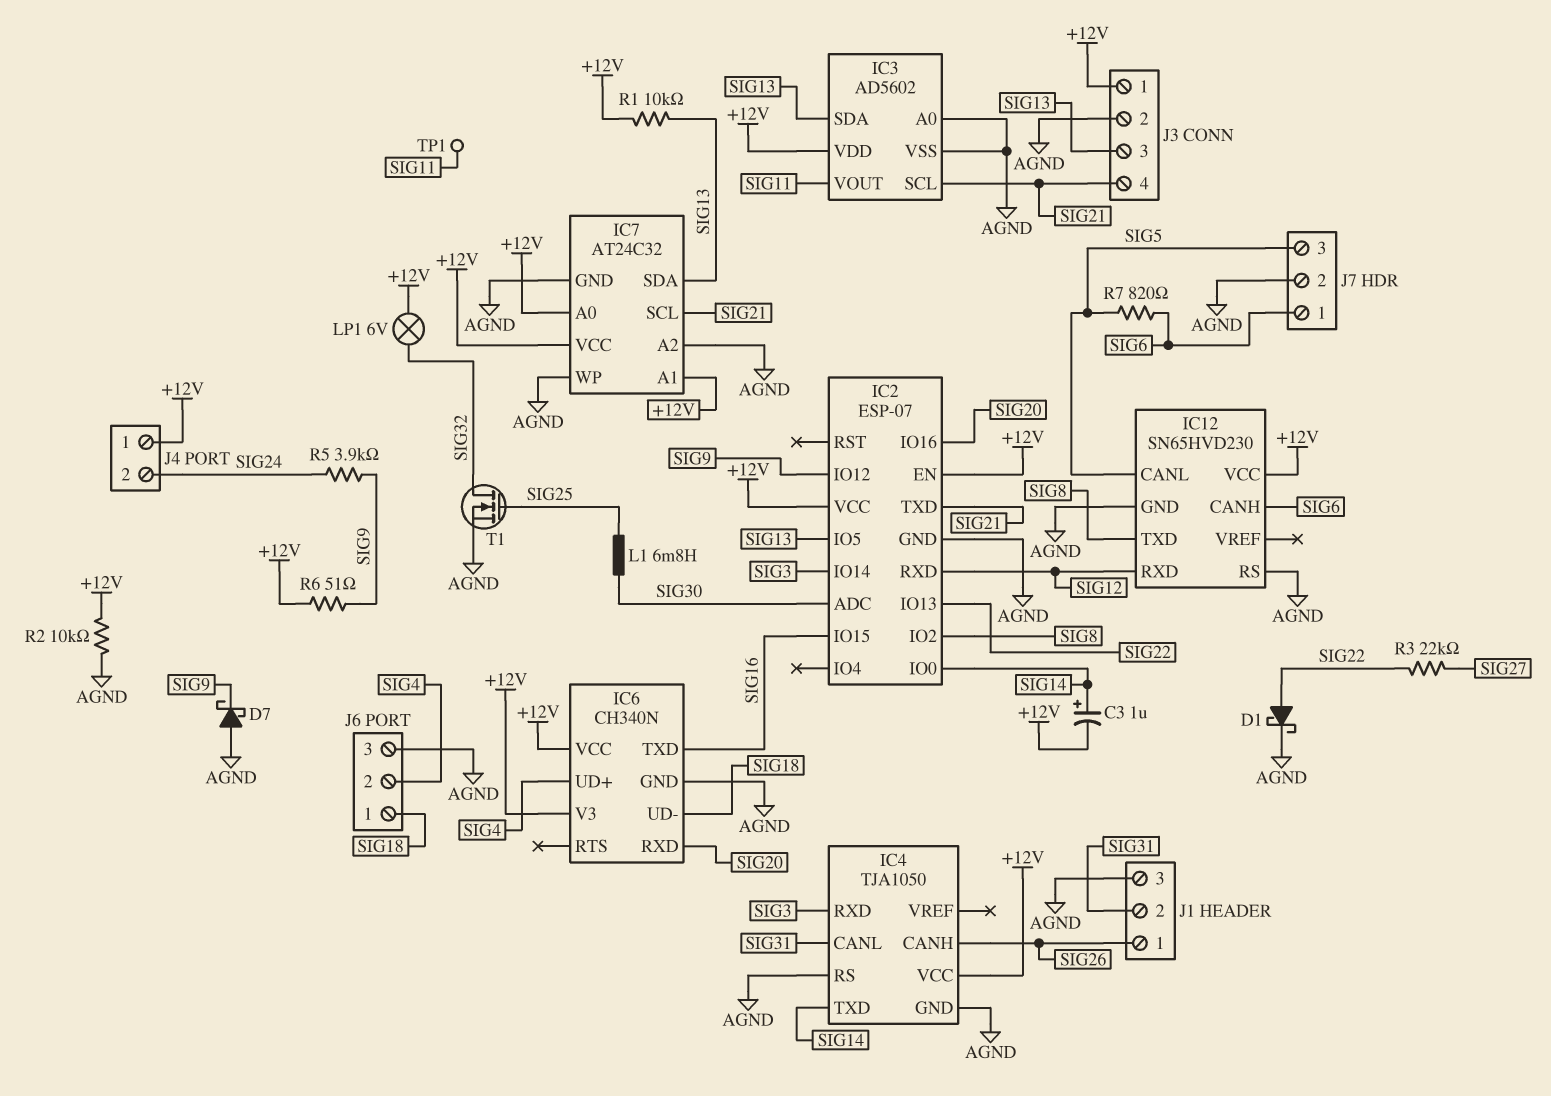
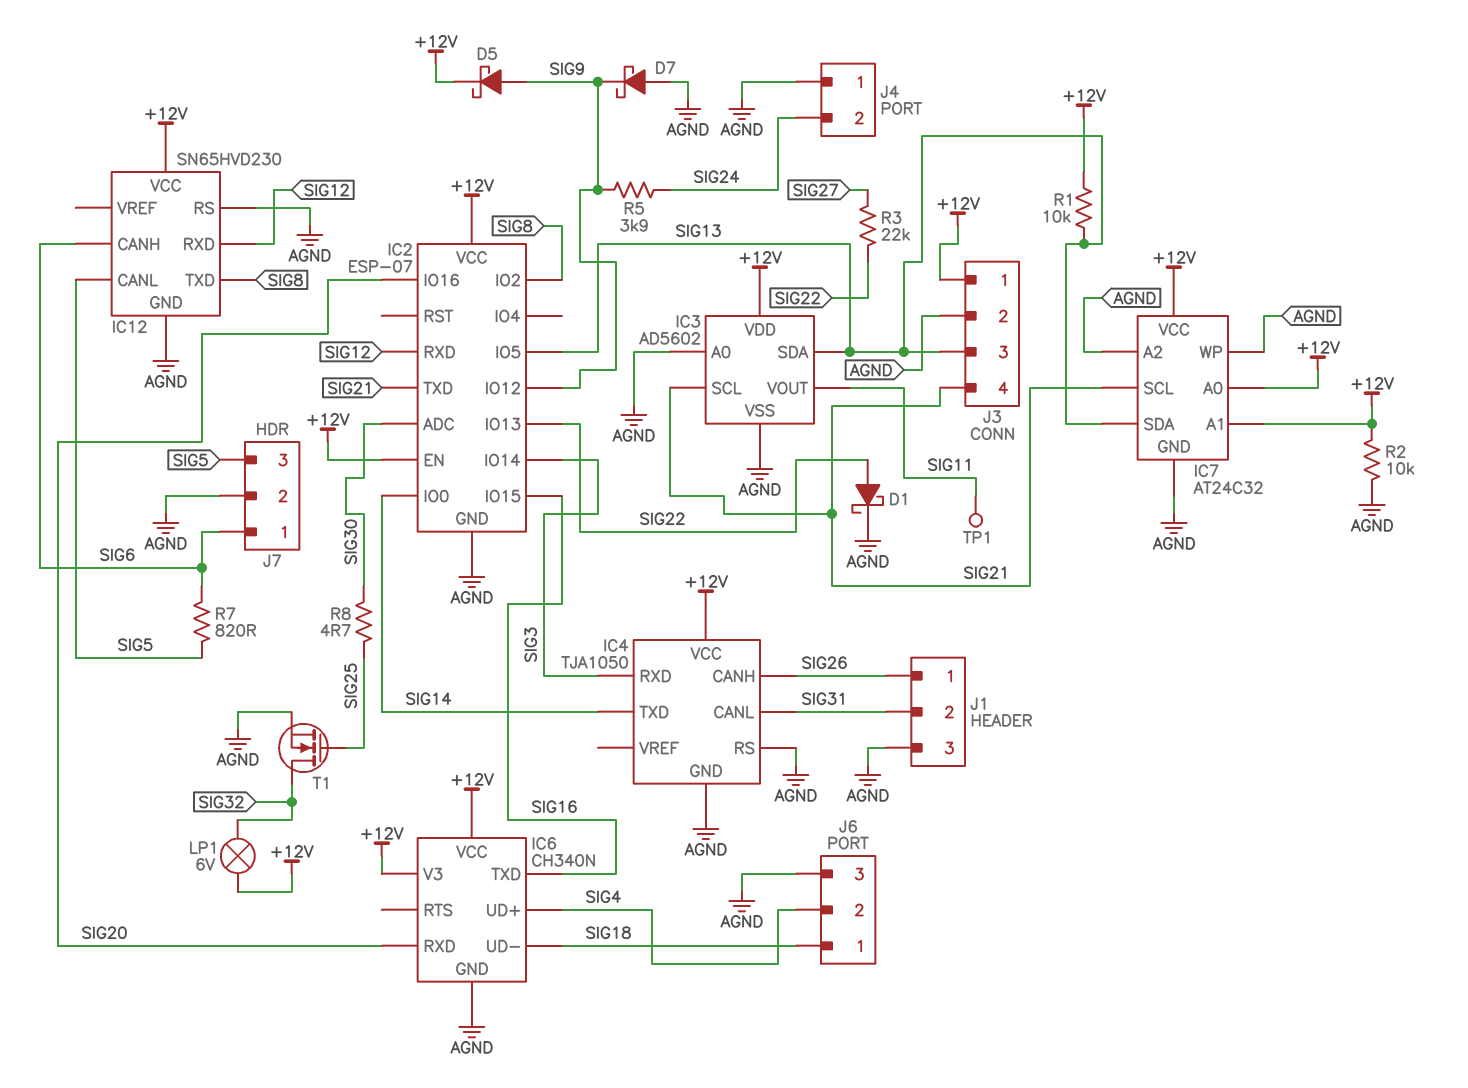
C3: 1uF (plus SIG14, minus +12V) -> none
D5: none -> schottky (A SIG9, K +12V)
J4 pin 1: +12V -> AGND
L1: 6.8mH (SIG25, SIG30) -> none
R6: 51 (+12V, SIG9) -> none
R8: none -> 4.7 (SIG25, SIG30)

